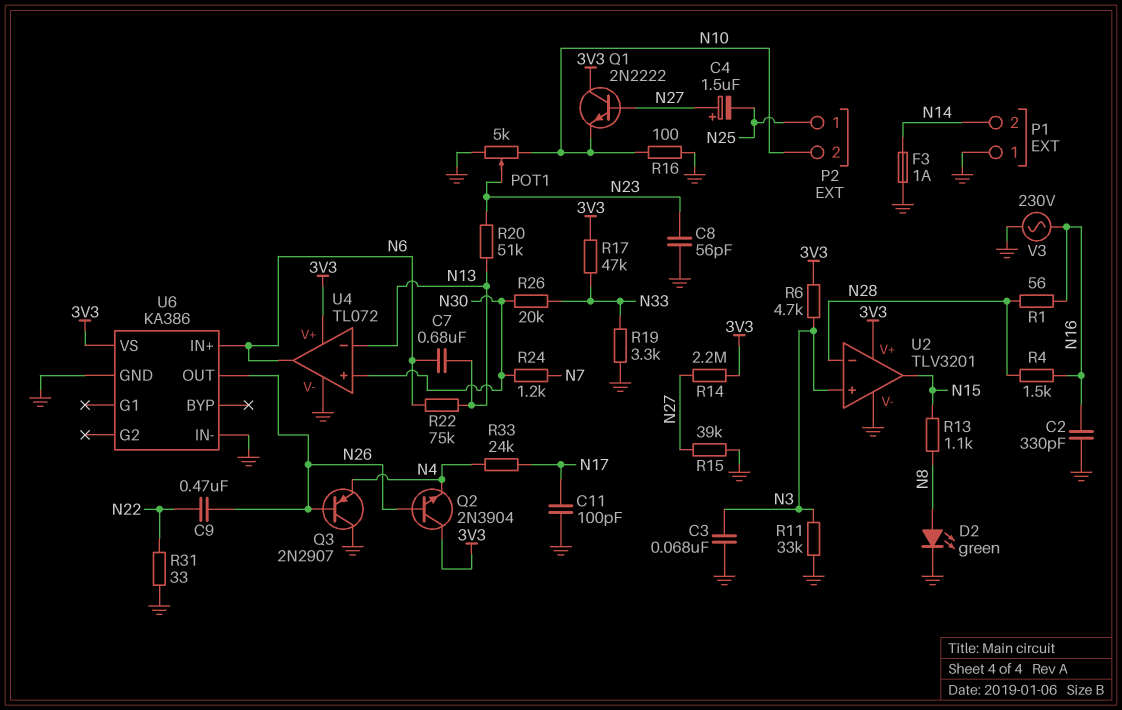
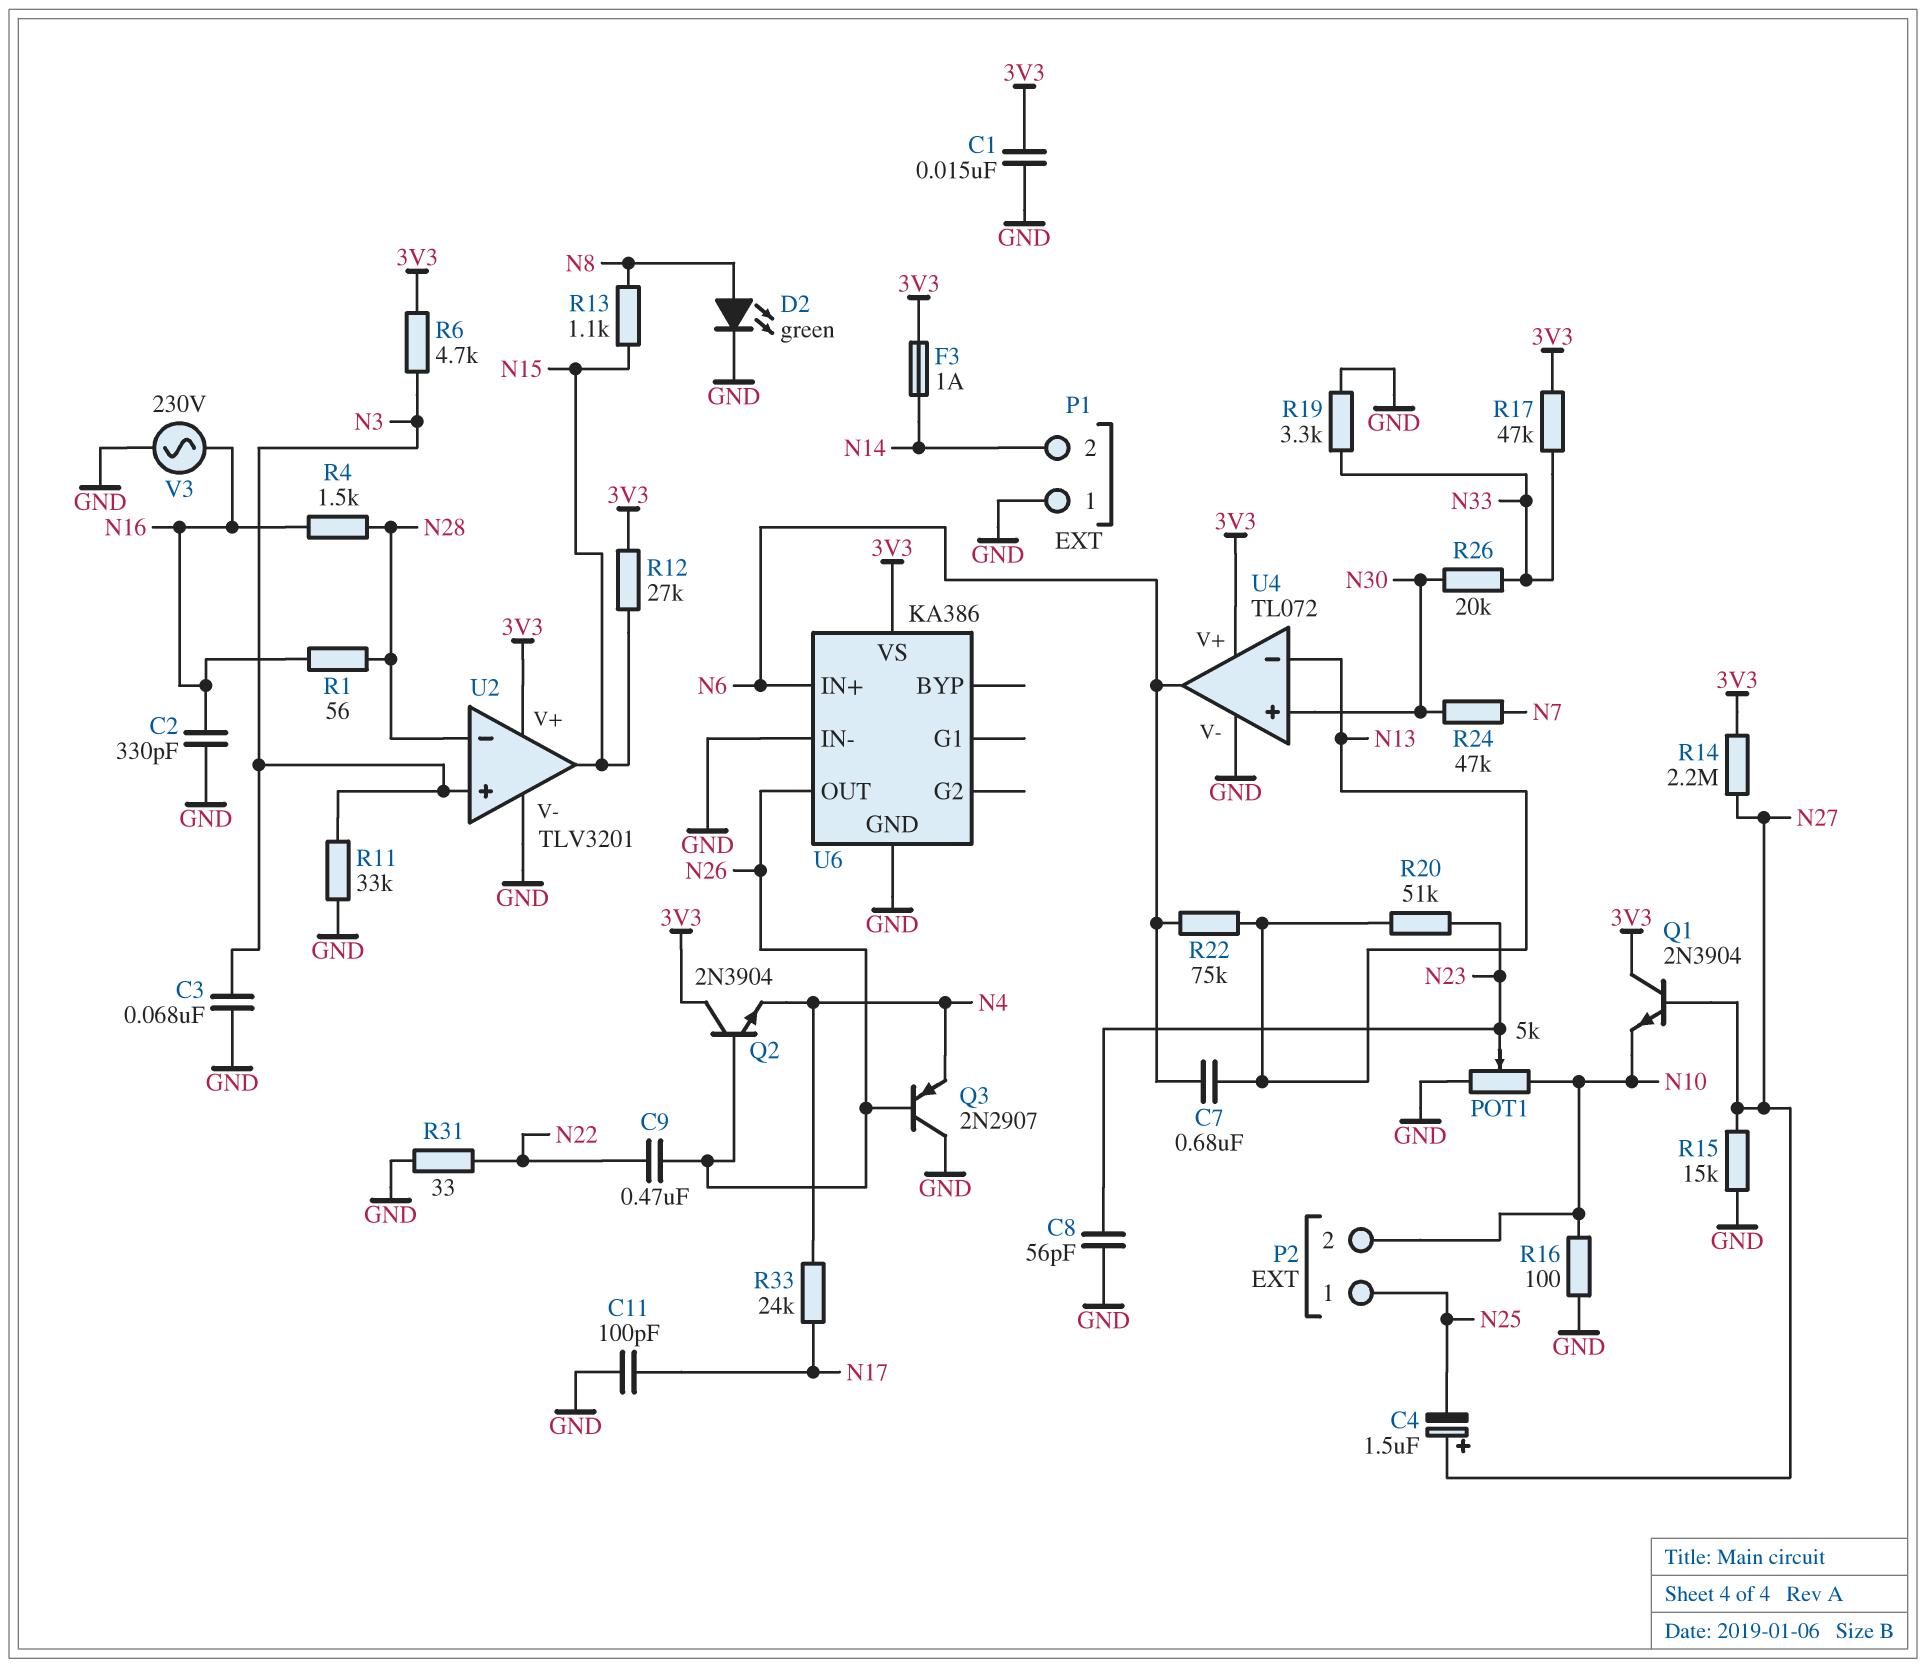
C1: none -> 15nF (3V3, GND)
F3: 1A (GND, N14) -> 1A (3V3, N14)
Q1: NPN 2N2222 (B N27, C 3V3, E N10) -> NPN 2N3904 (B N27, C 3V3, E N10)
R12: none -> 27k (3V3, N15)
R15: 39k (GND, N27) -> 15k (GND, N27)
R24: 1.2k (N7, N30) -> 47k (N7, N30)

